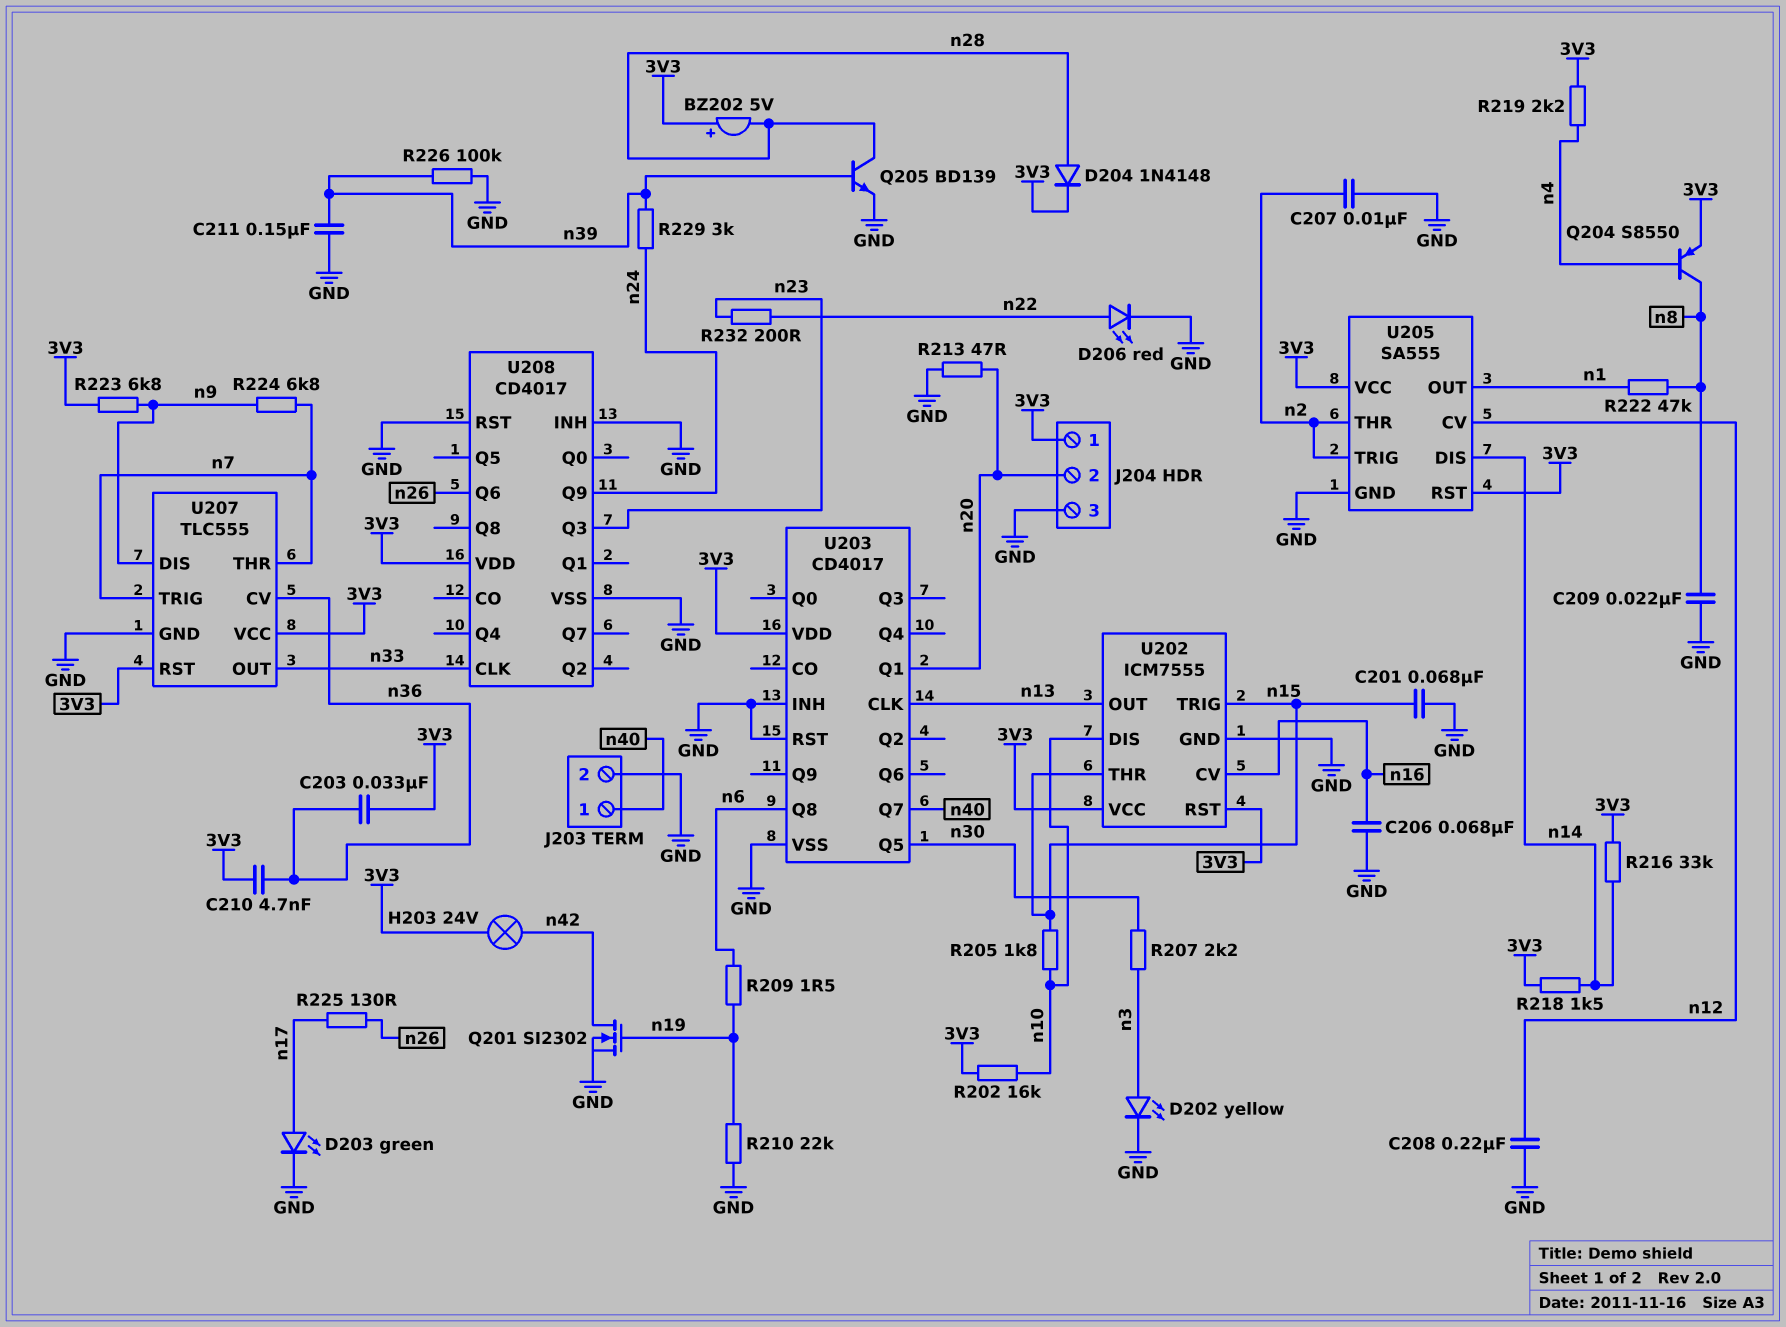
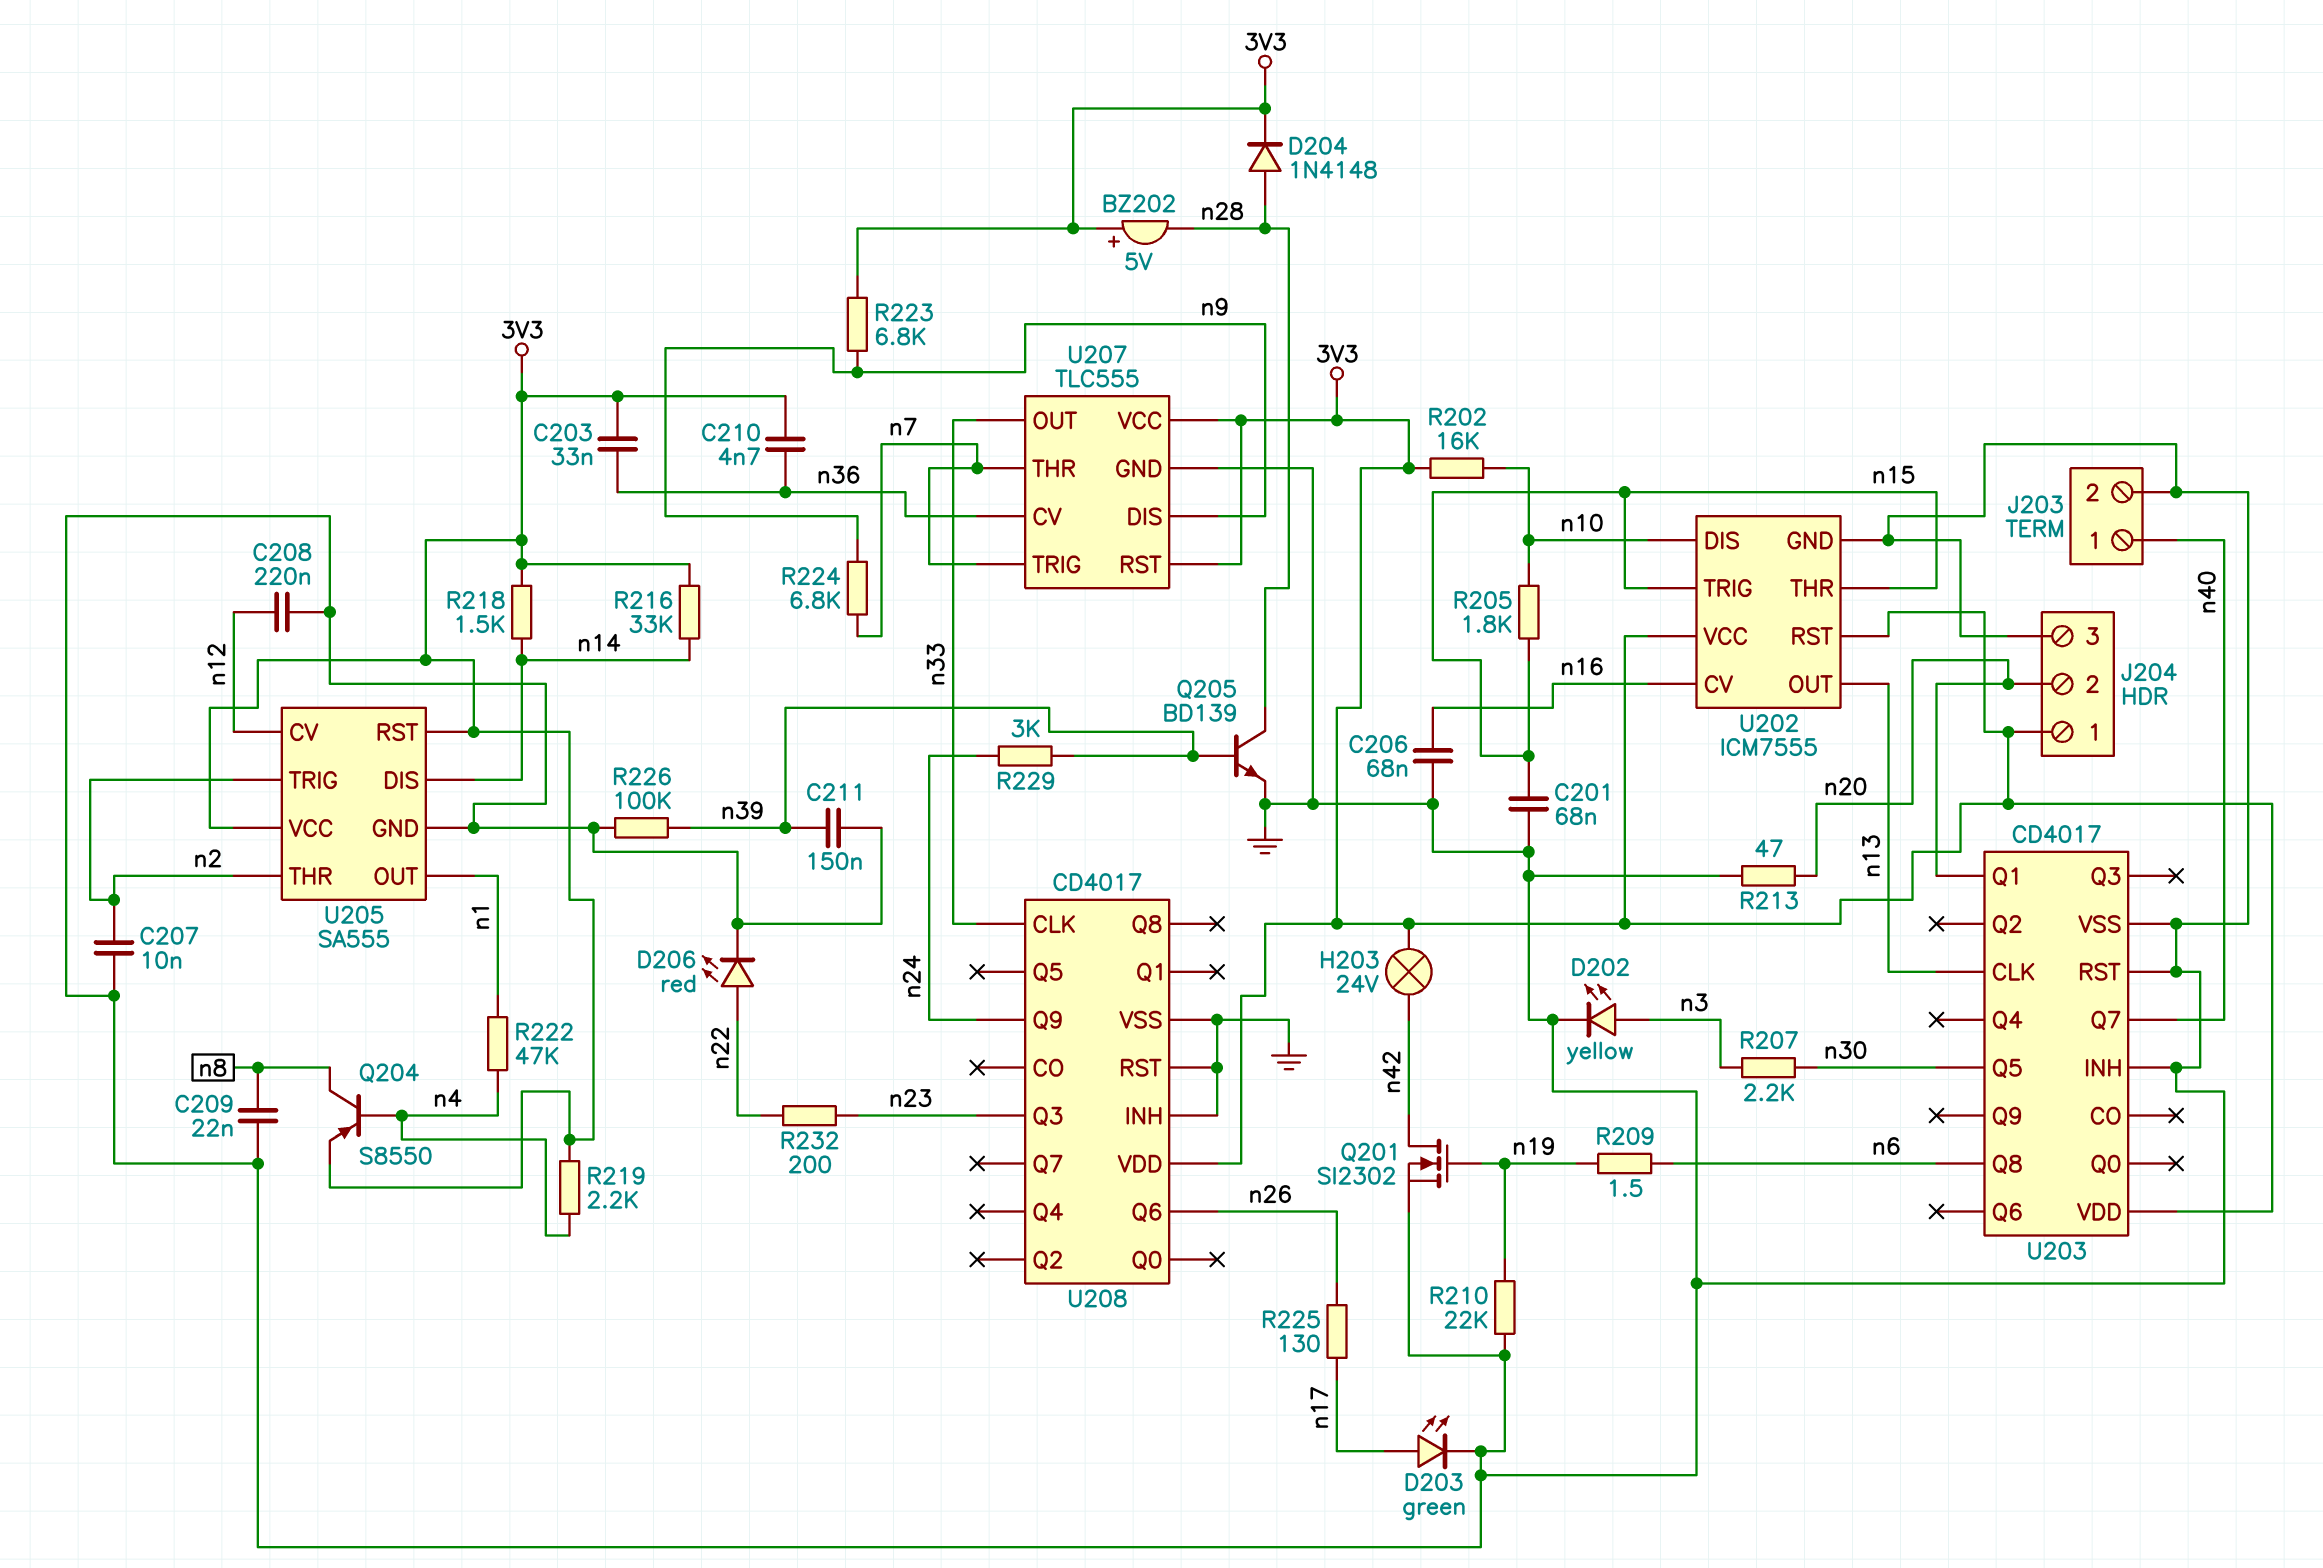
R222: 47k (n1, n8) -> 47k (n1, n4)

